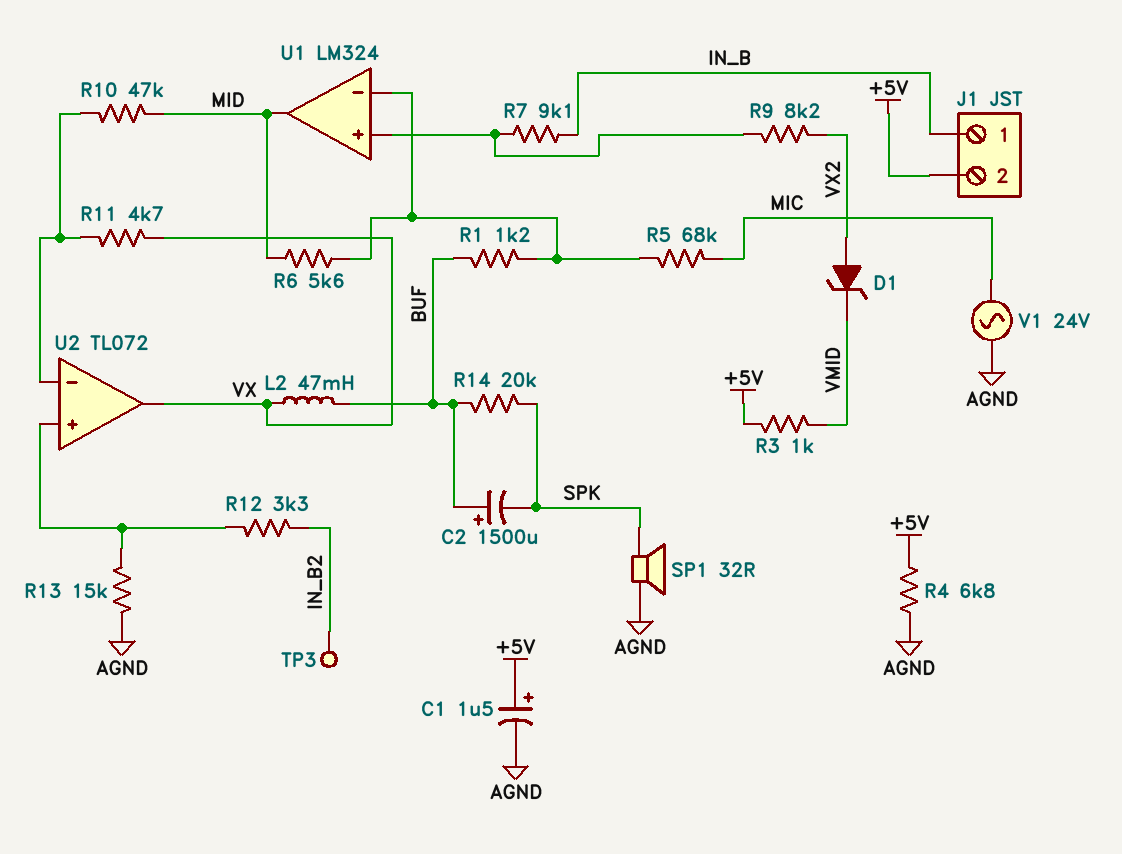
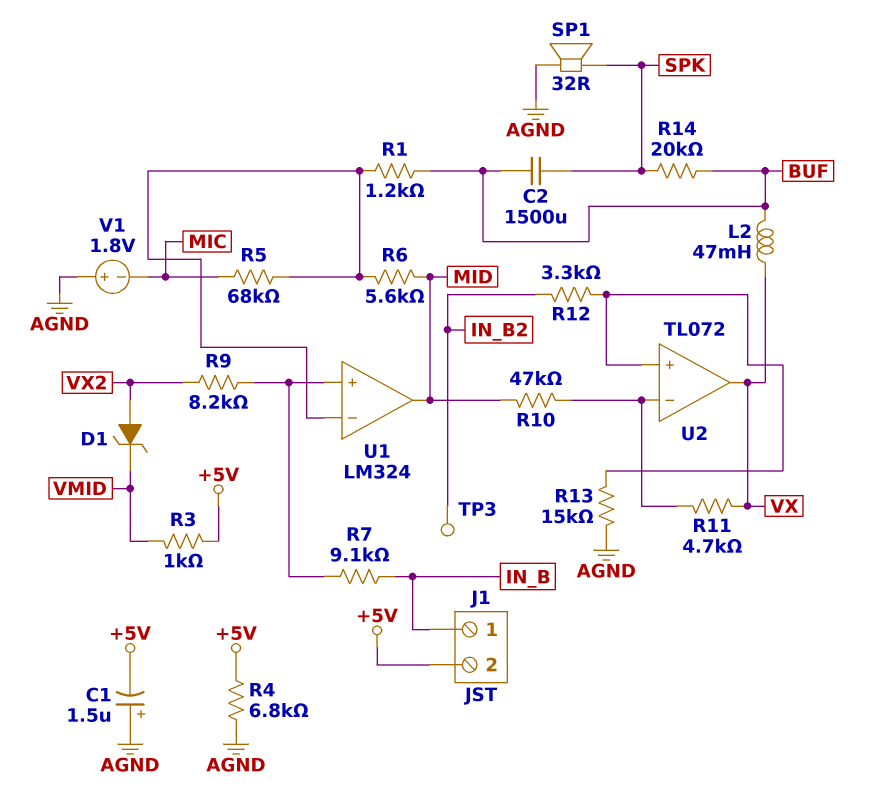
C1: 1.5uF (plus +5V, minus AGND) -> 1.5uF (plus AGND, minus +5V)
C2: 1500uF (plus BUF, minus SPK) -> 1500uF (BUF, SPK)
V1: AC 24V (AGND, MIC) -> 1.8V (plus AGND, minus MIC)

